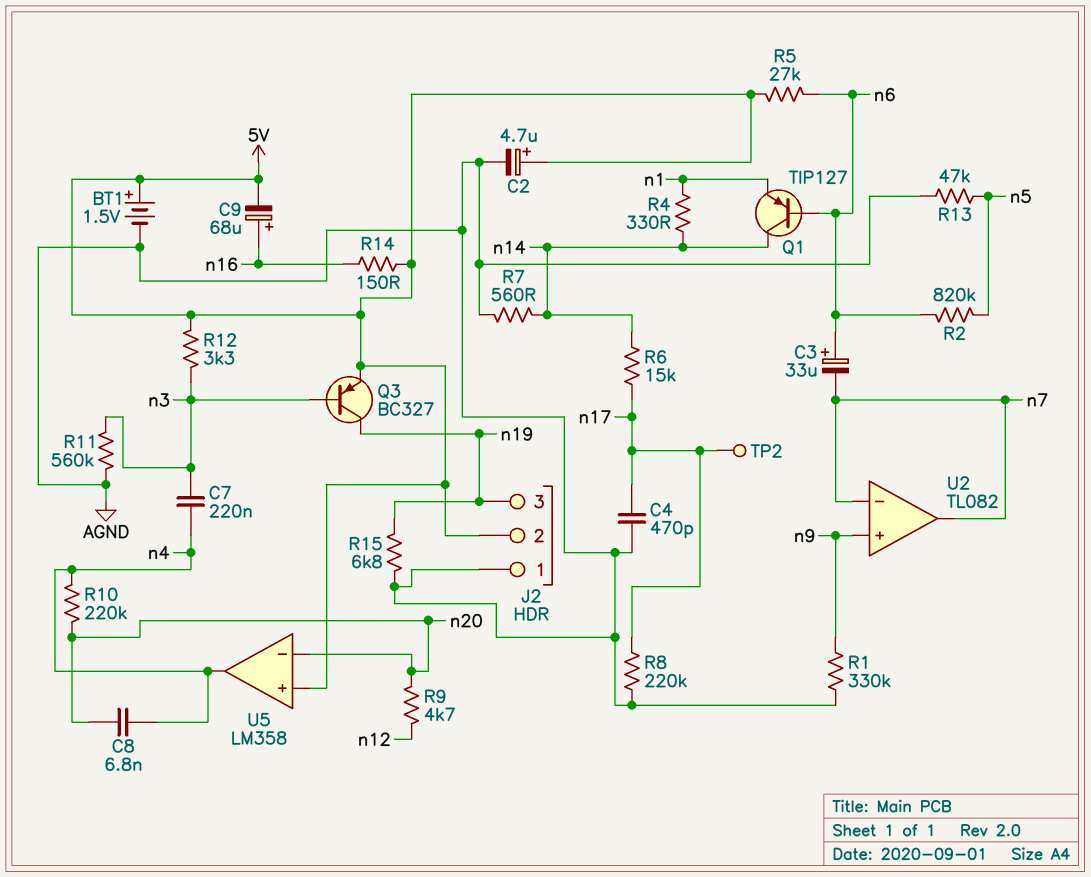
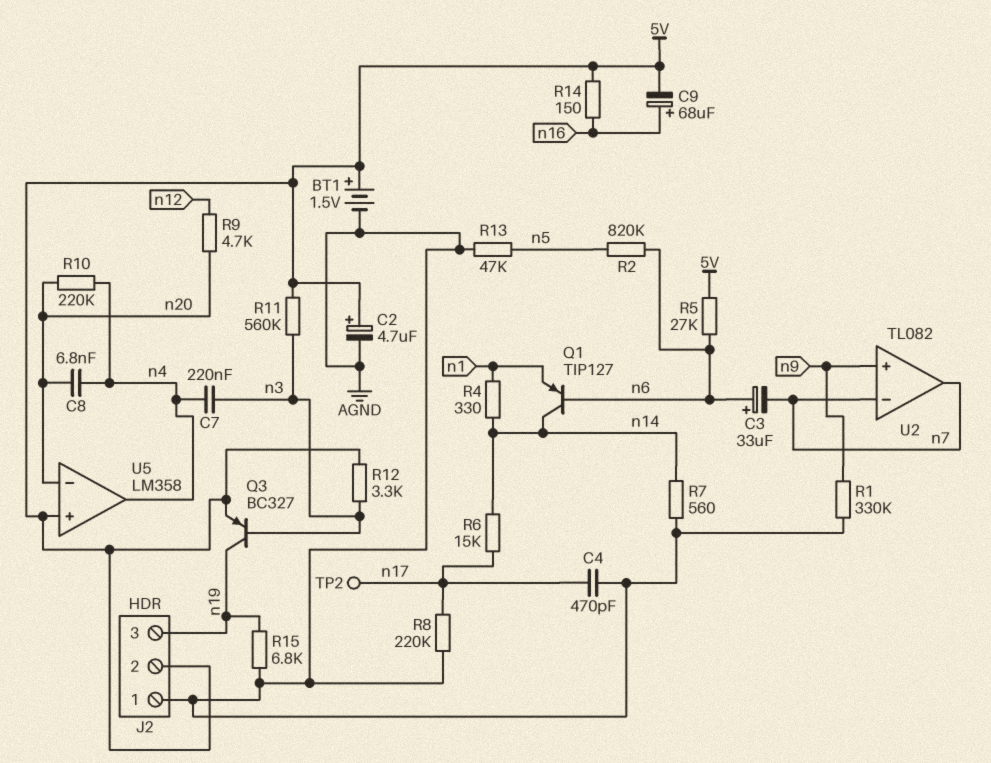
R11: 560k (AGND, n3) -> 560k (5V, n3)

